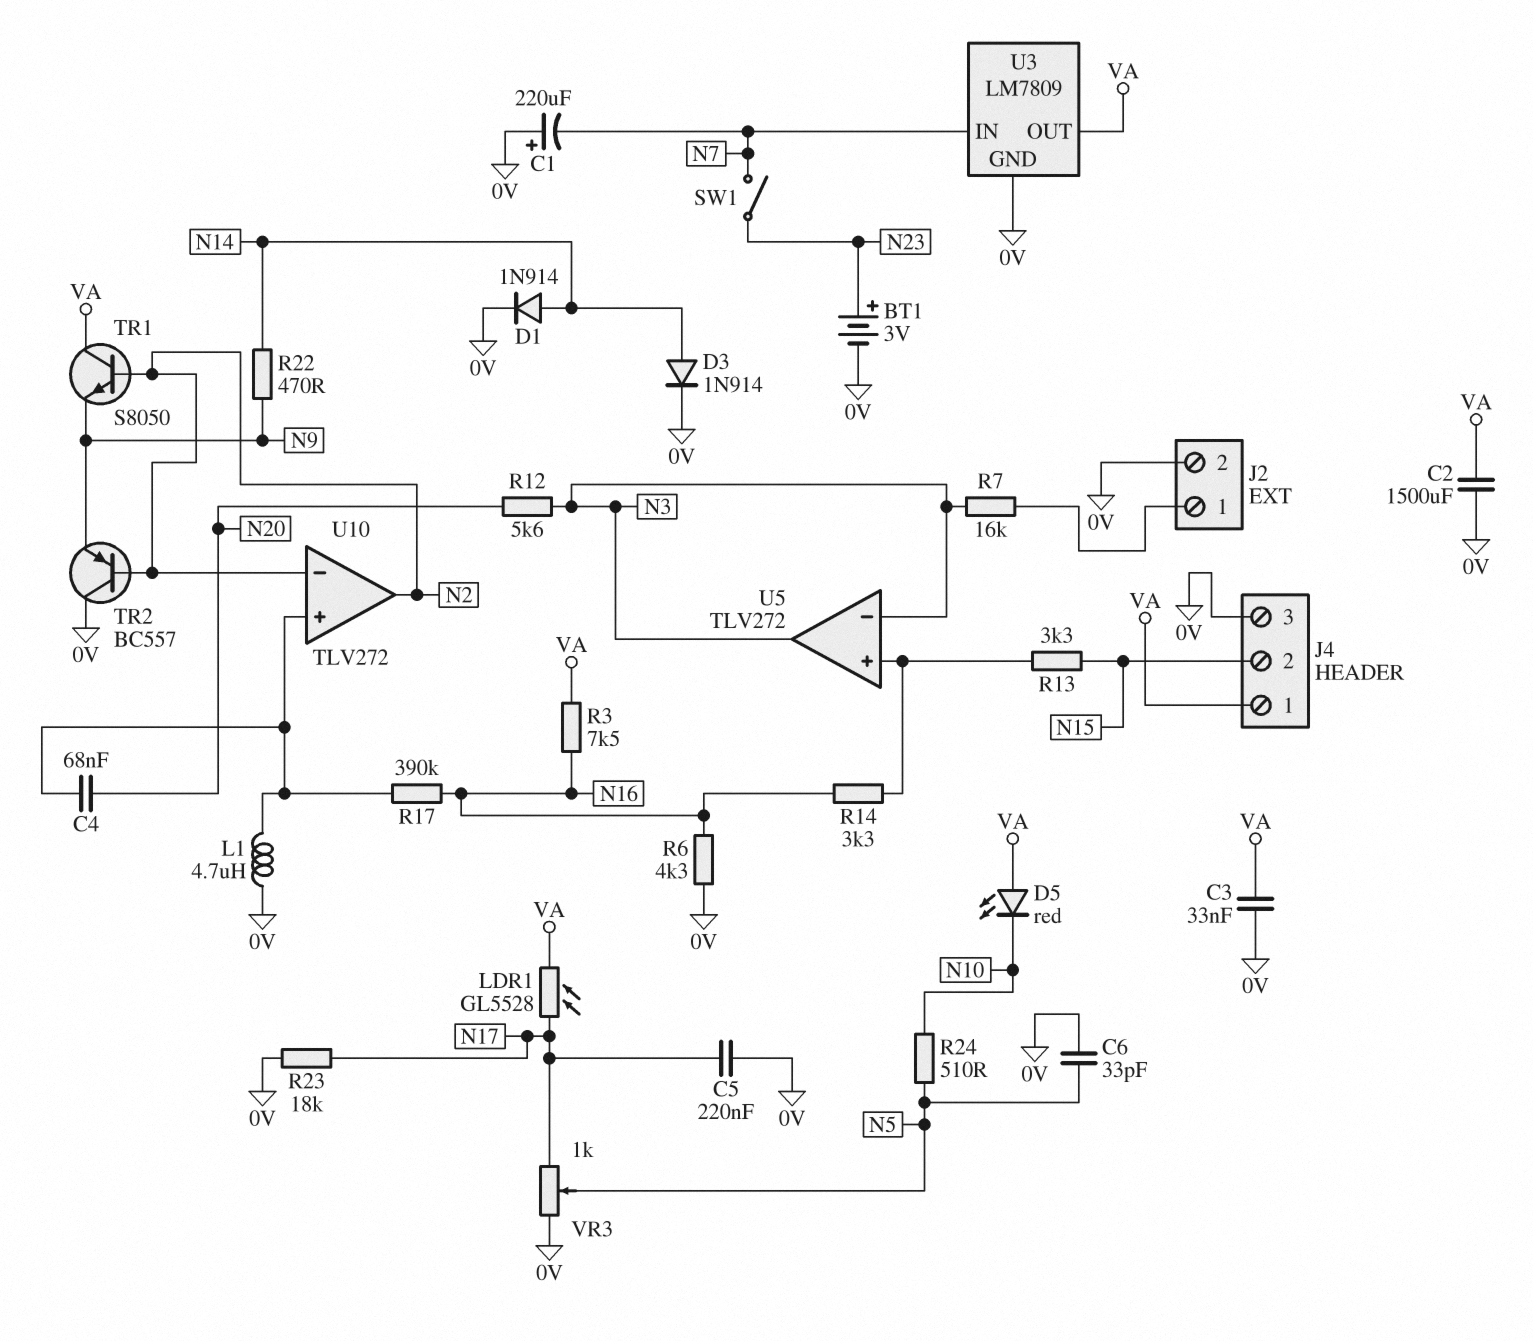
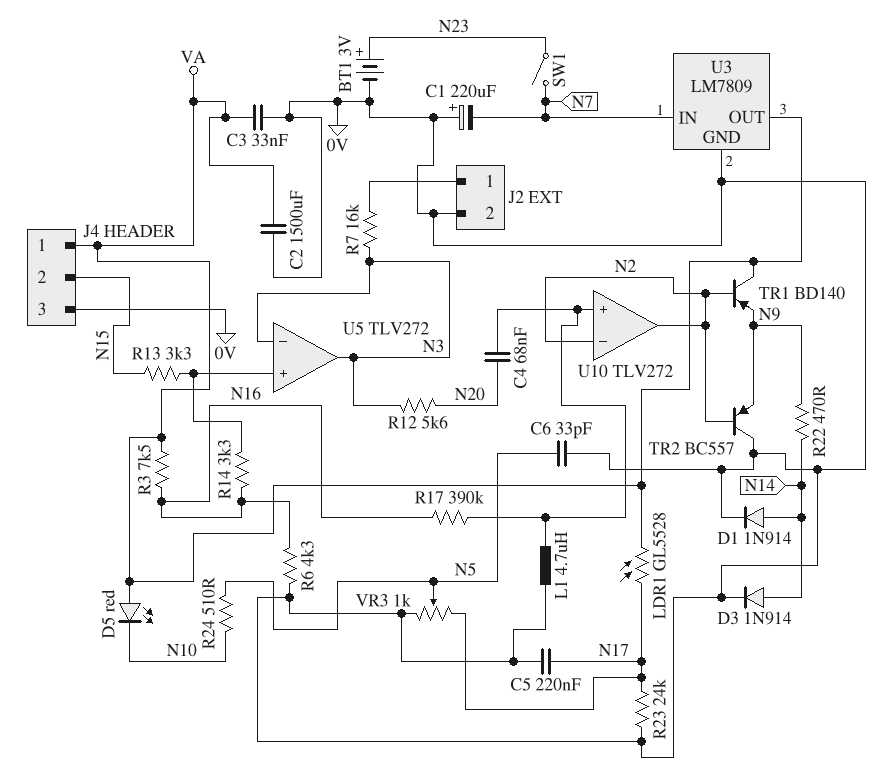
R23: 18k (0V, N17) -> 24k (0V, N17)
TR1: NPN S8050 (B N2, C VA, E N9) -> PNP BD140 (B N2, C VA, E N9)

